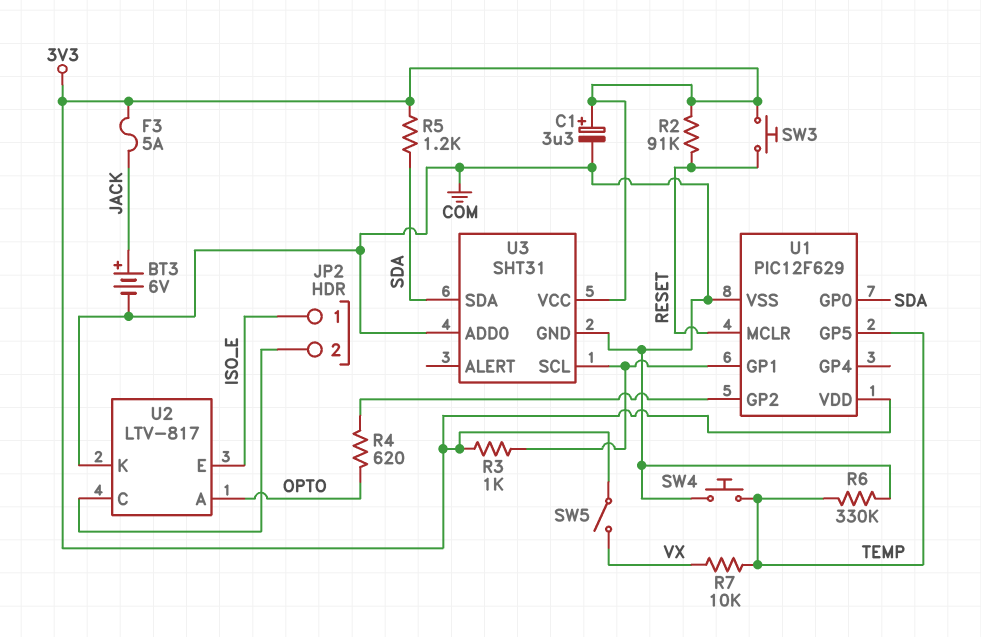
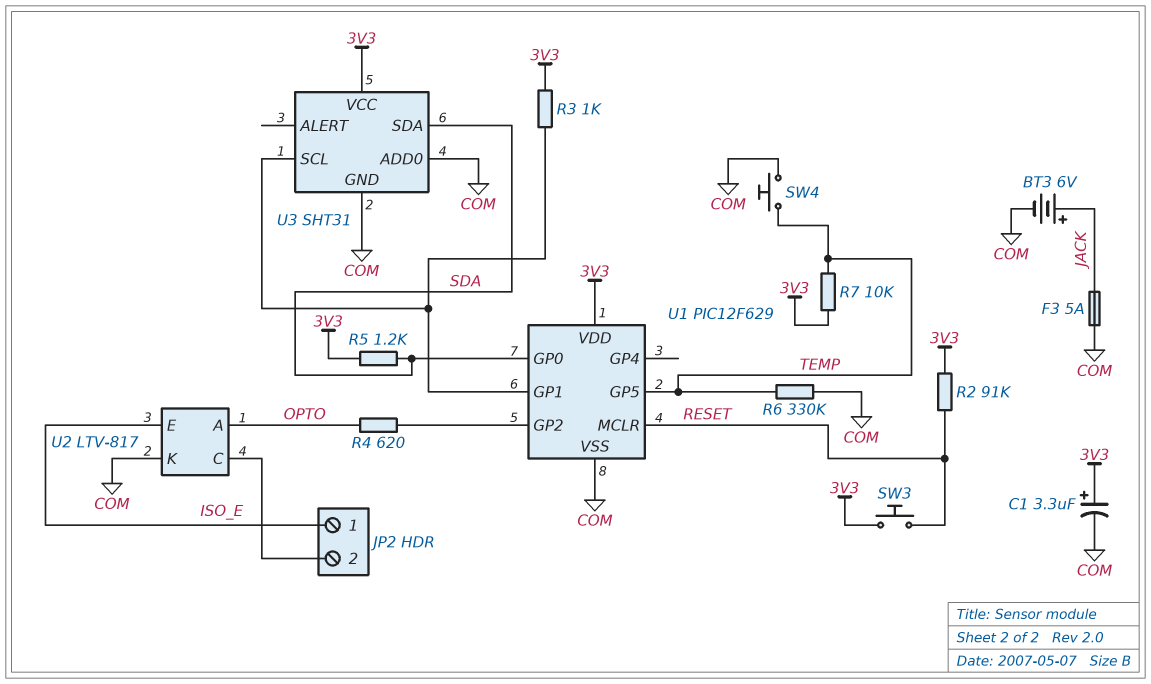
F3: 5A (3V3, JACK) -> 5A (COM, JACK)
R7: 10k (TEMP, VX) -> 10k (3V3, TEMP)
SW5: switch (3V3, VX) -> none

